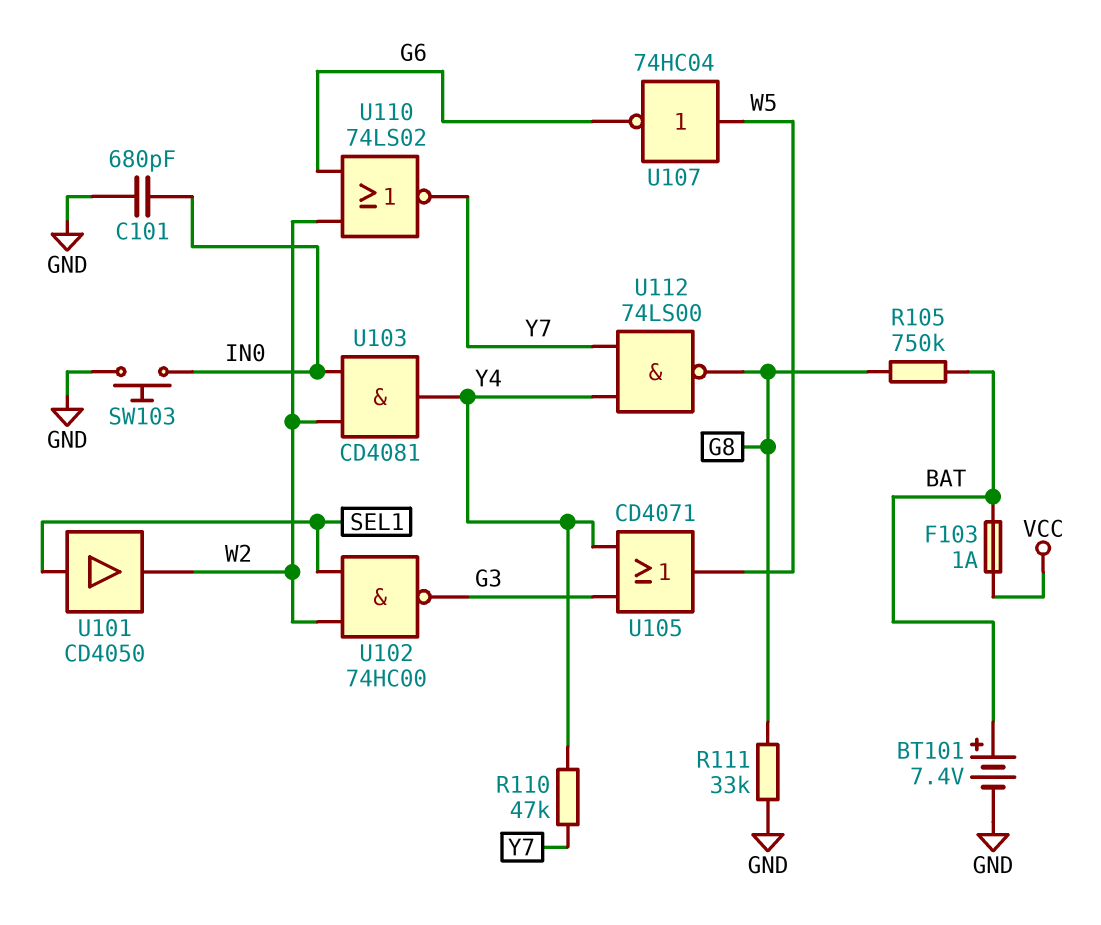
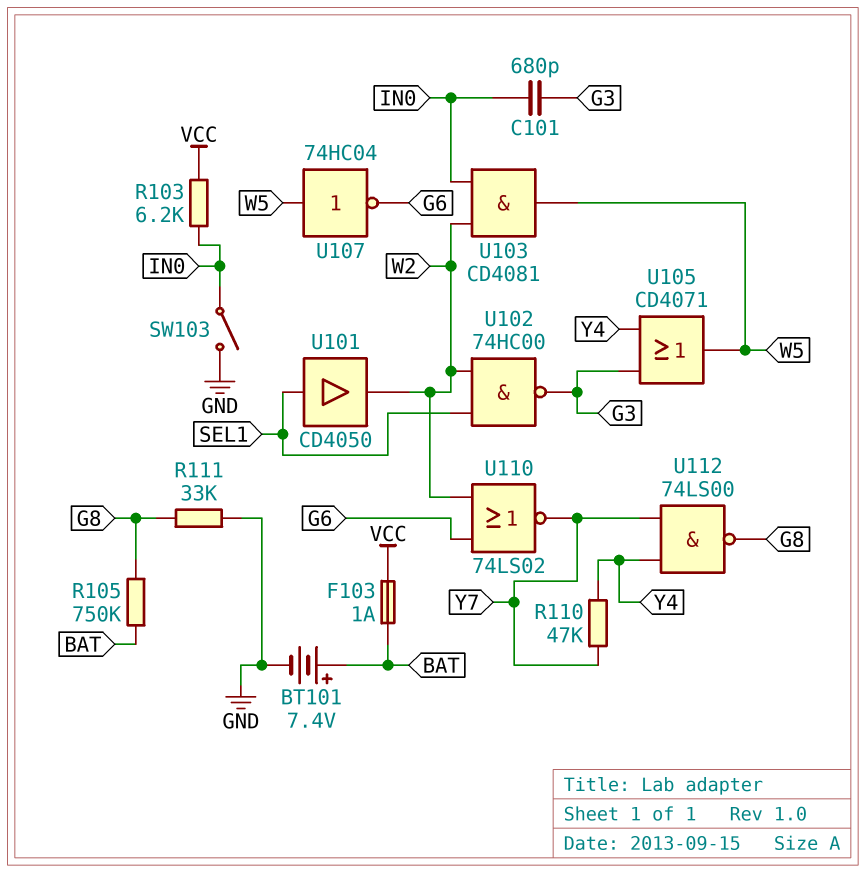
C101: 680pF (GND, IN0) -> 680pF (G3, IN0)
R103: none -> 6.2k (IN0, VCC)
SW103: button (GND, IN0) -> switch (GND, IN0)
U103: AND CD4081 (in IN0, in W2, out Y4) -> AND CD4081 (in IN0, in W2, out W5)

